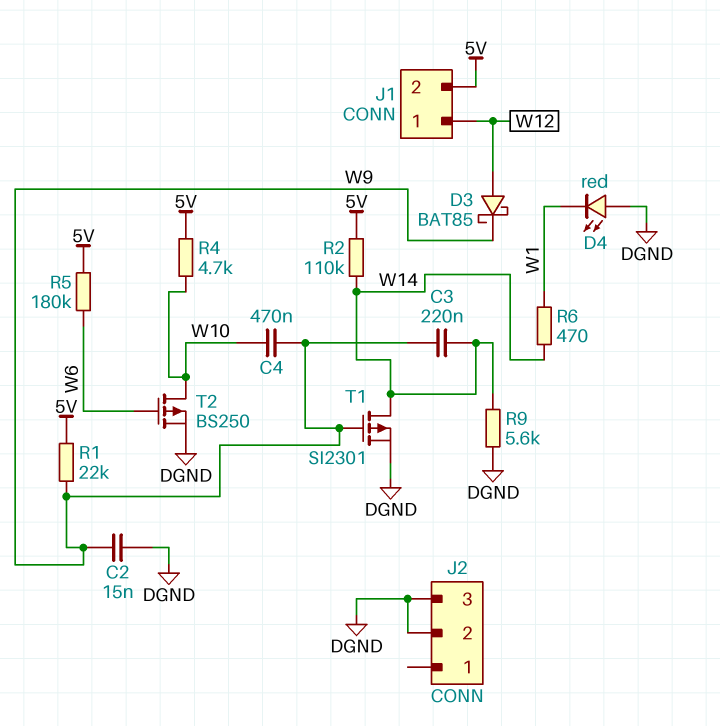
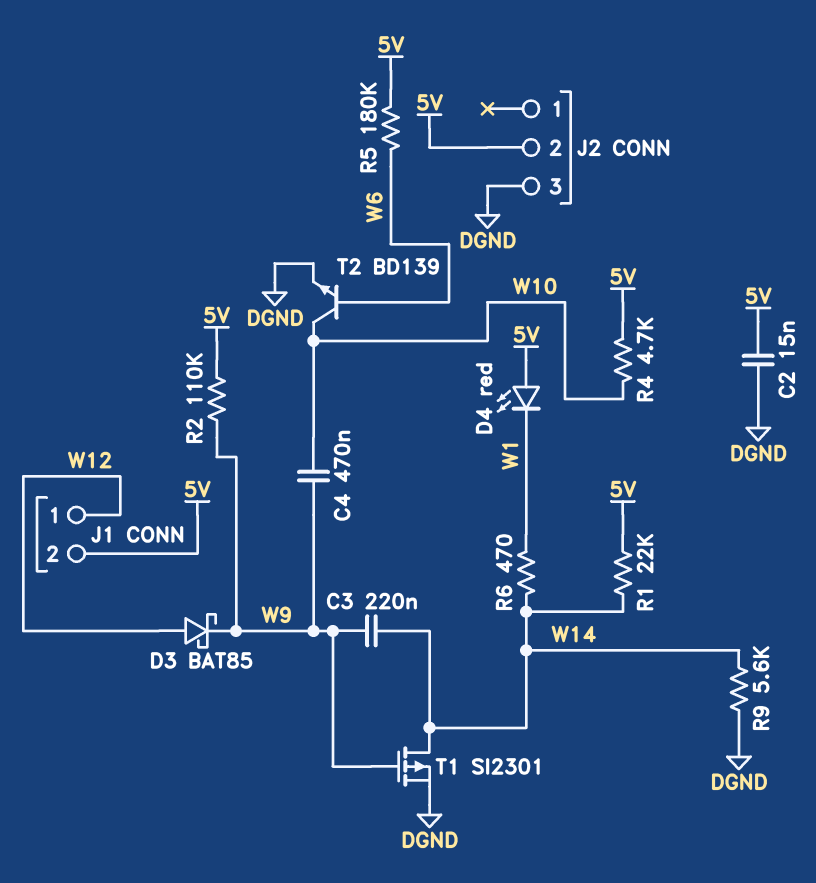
C2: 15nF (DGND, W9) -> 15nF (5V, DGND)
D4: LED red (A DGND, K W1) -> LED red (A 5V, K W1)
J2 pin 2: DGND -> 5V
R1: 22k (5V, W9) -> 22k (5V, W14)
R2: 110k (5V, W14) -> 110k (5V, W9)
T2: PMOS BS250 (G W6, D W10, S DGND) -> NPN BD139 (B W6, C W10, E DGND)

